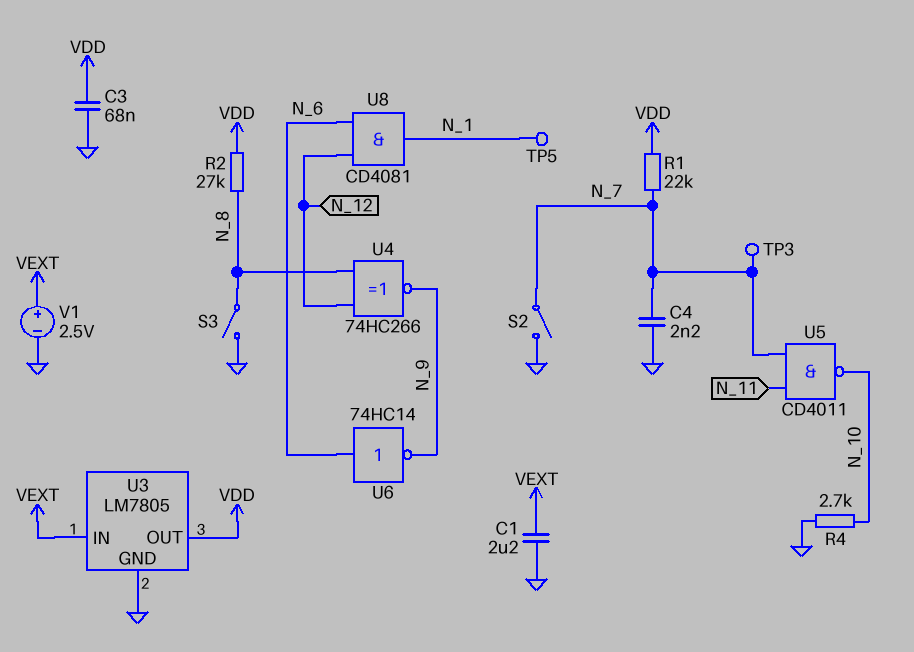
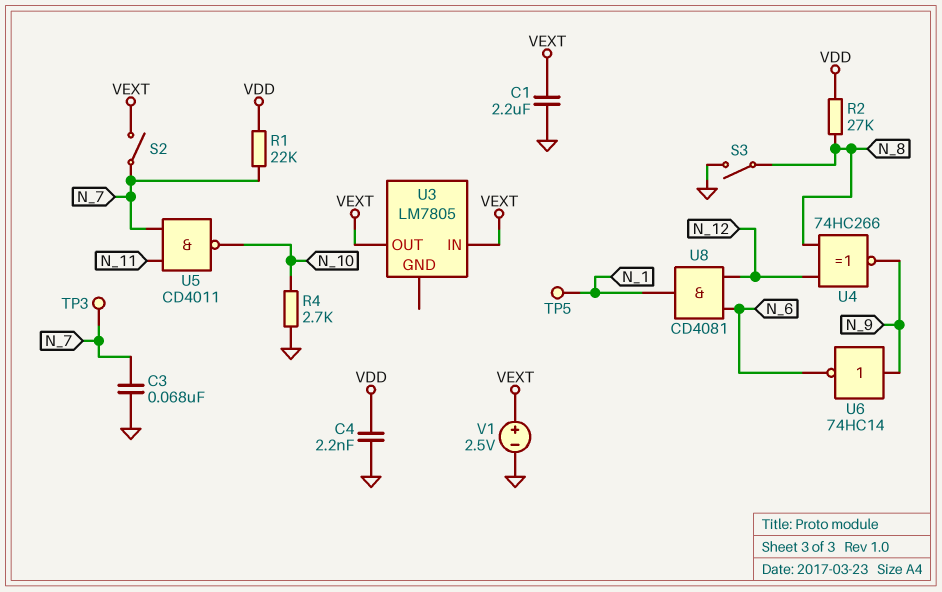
C3: 68nF (GND, VDD) -> 68nF (GND, N_7)
C4: 2.2nF (GND, N_7) -> 2.2nF (GND, VDD)
S2: switch (GND, N_7) -> switch (N_7, VEXT)
U3 pin GND: GND -> none
U3 pin OUT: VDD -> VEXT
U6: NOT 74HC14 (in N_6, out N_9) -> NOT 74HC14 (in N_9, out N_6)

